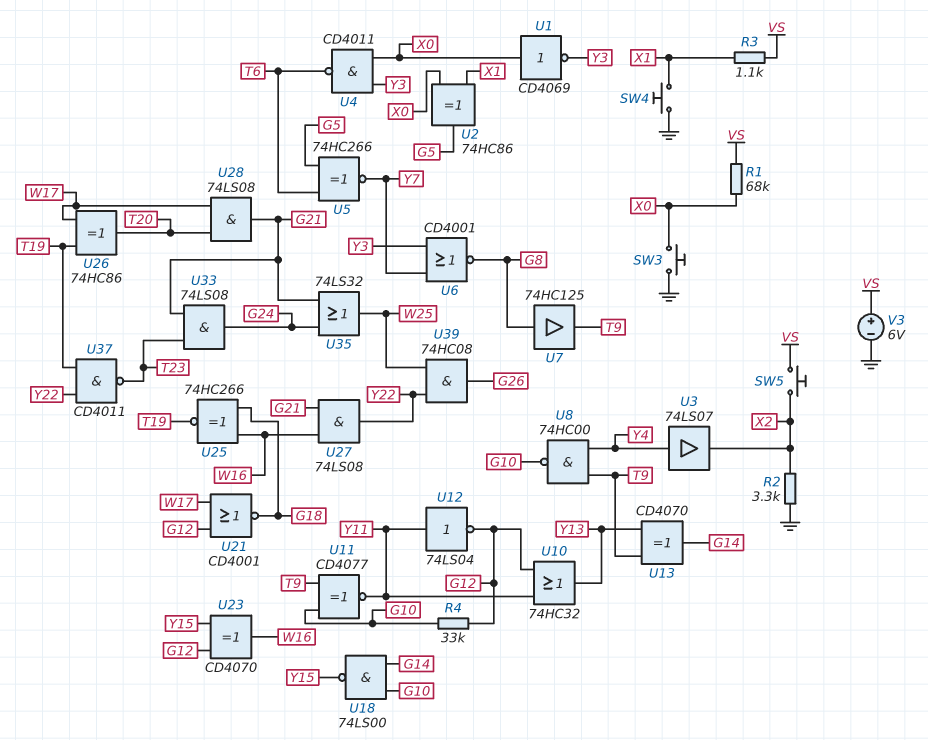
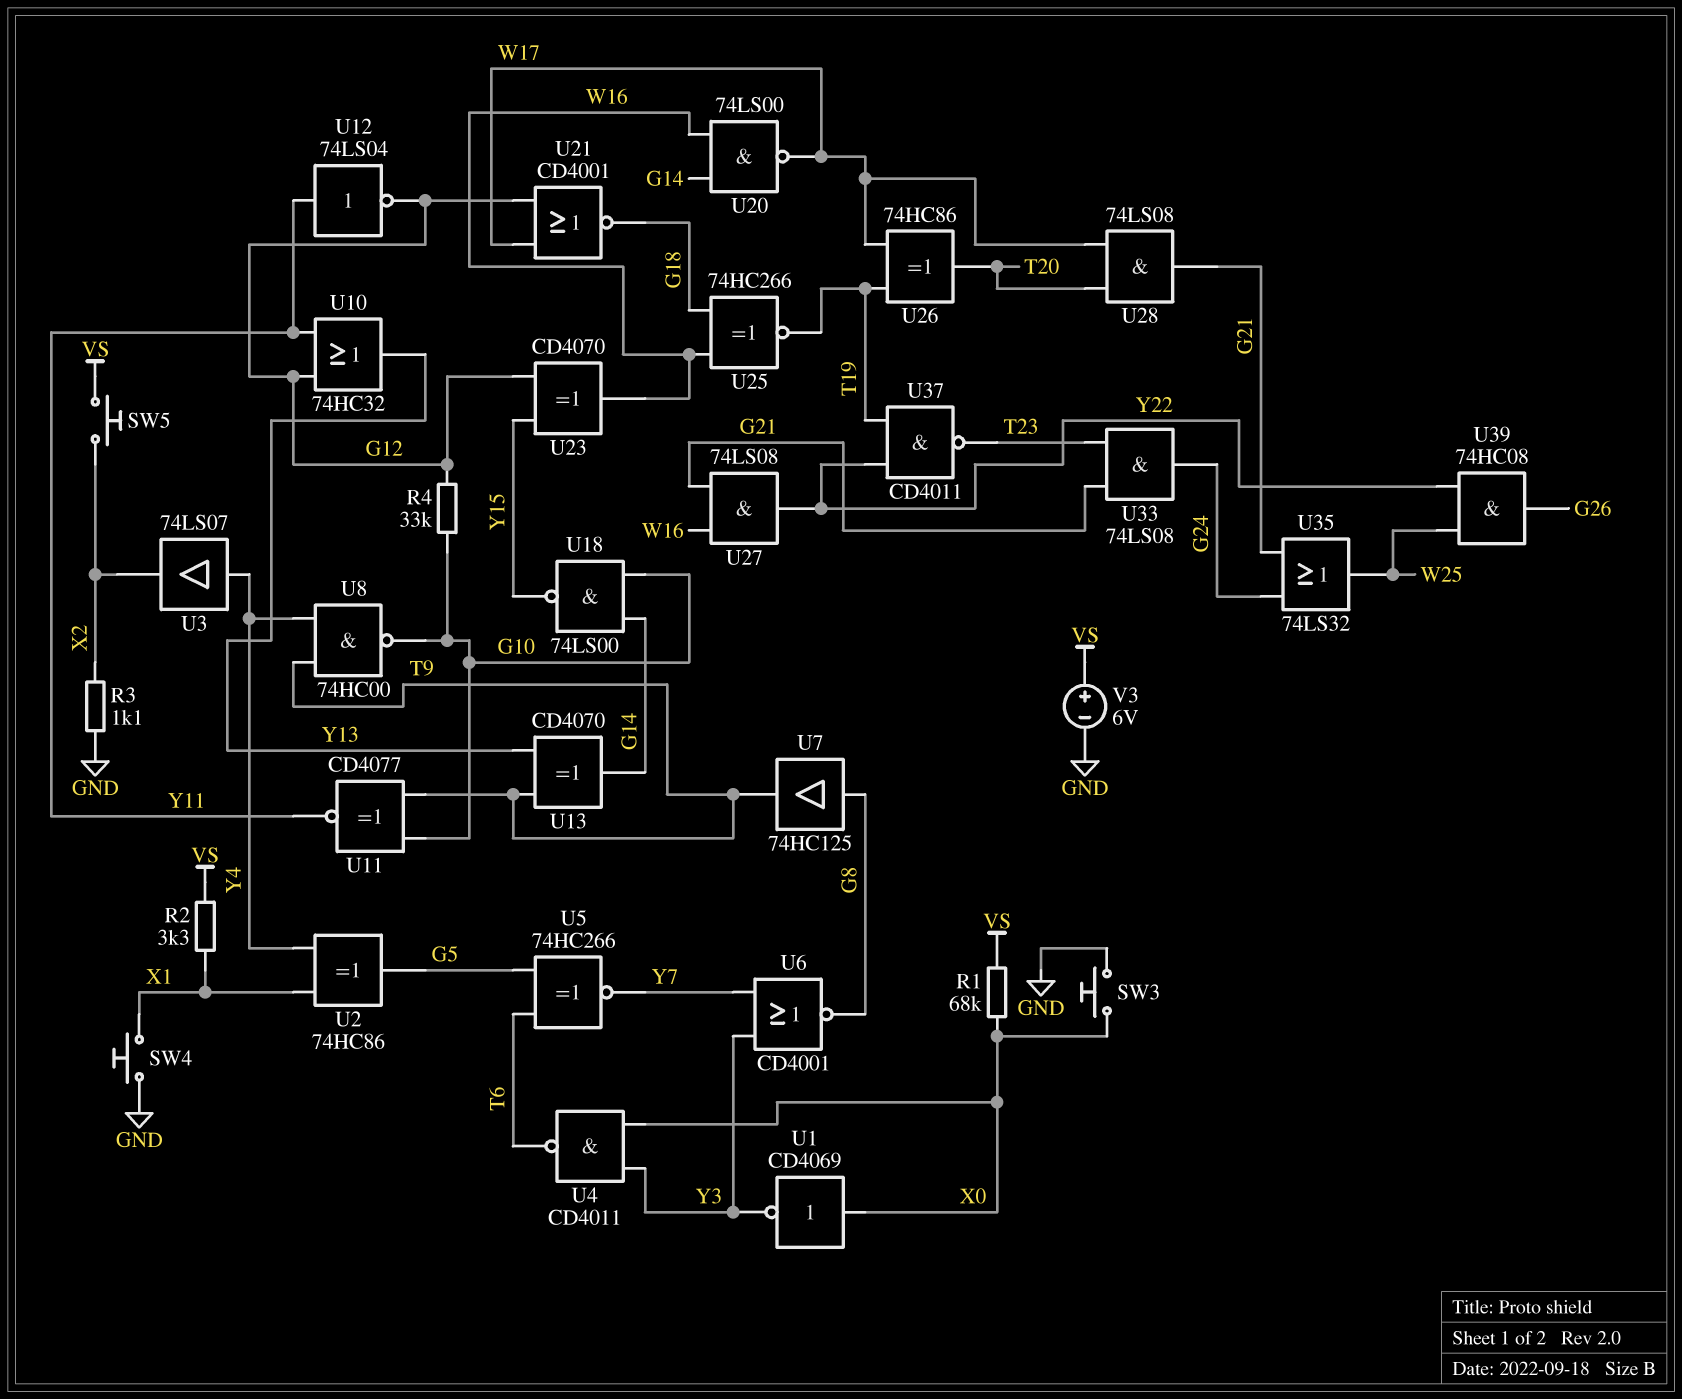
R2: 3.3k (GND, X2) -> 3.3k (VS, X1)
R3: 1.1k (VS, X1) -> 1.1k (GND, X2)
U2: XOR 74HC86 (in X0, in X1, out G5) -> XOR 74HC86 (in X1, in Y4, out G5)
U20: none -> NAND 74LS00 (in G14, in W16, out W17)

